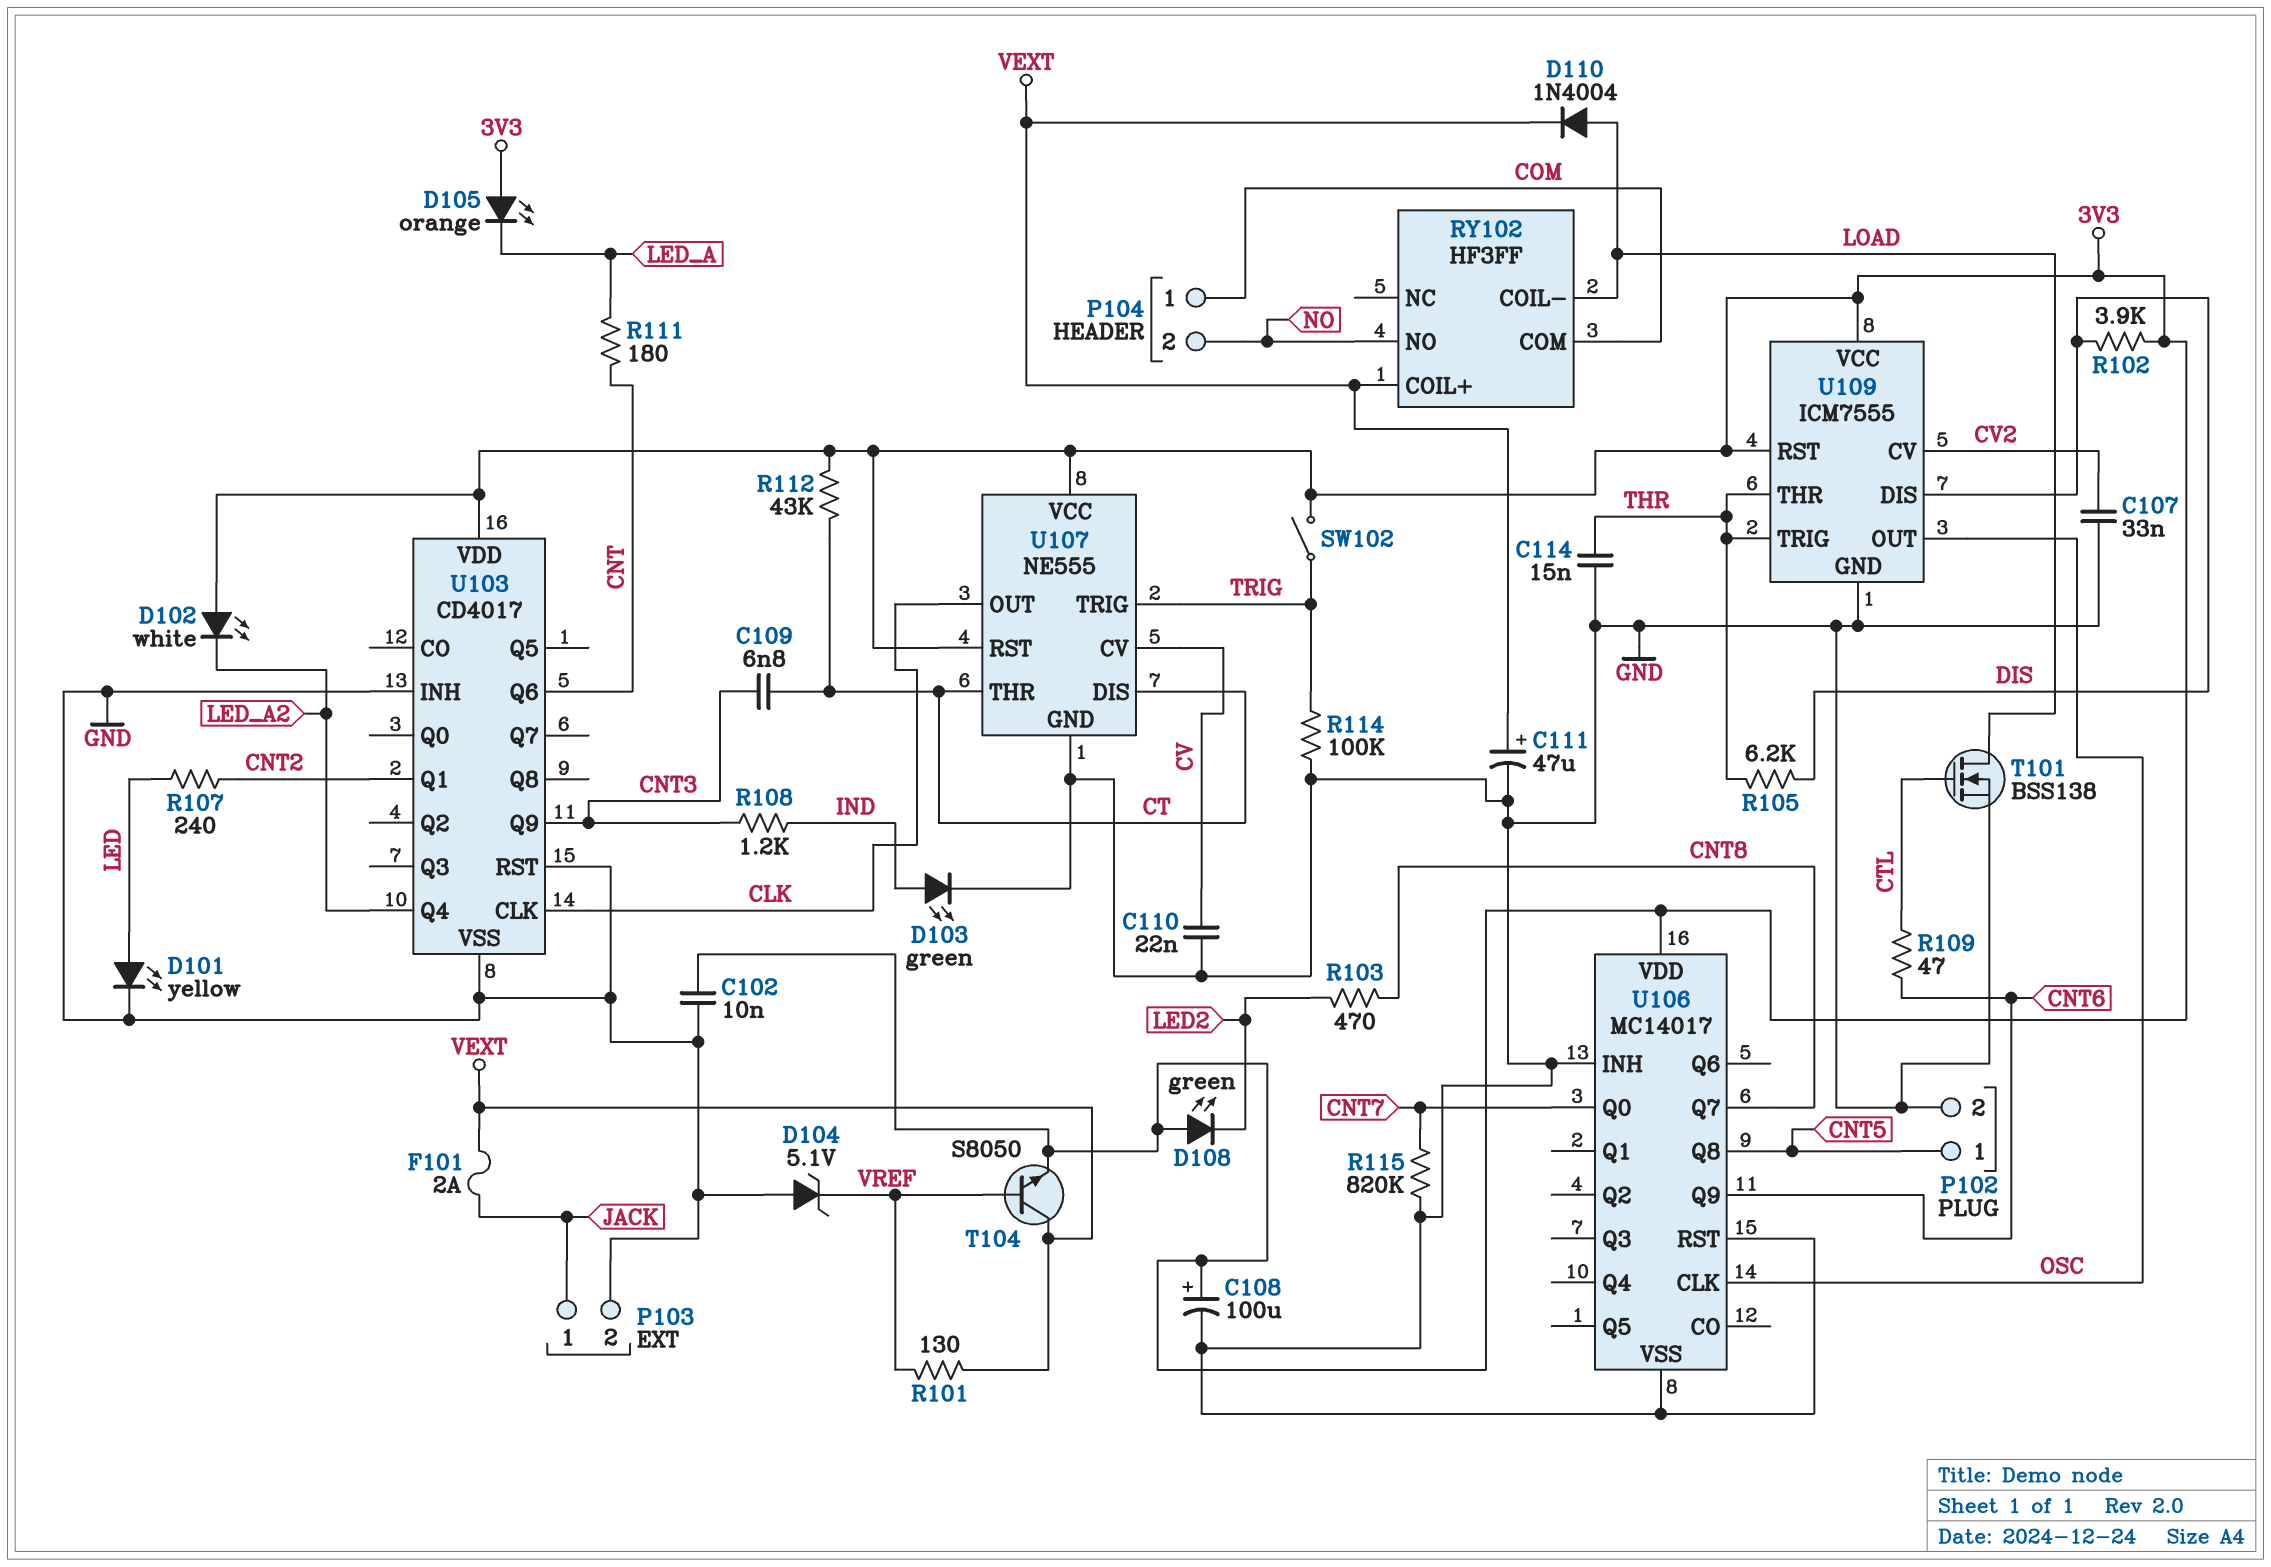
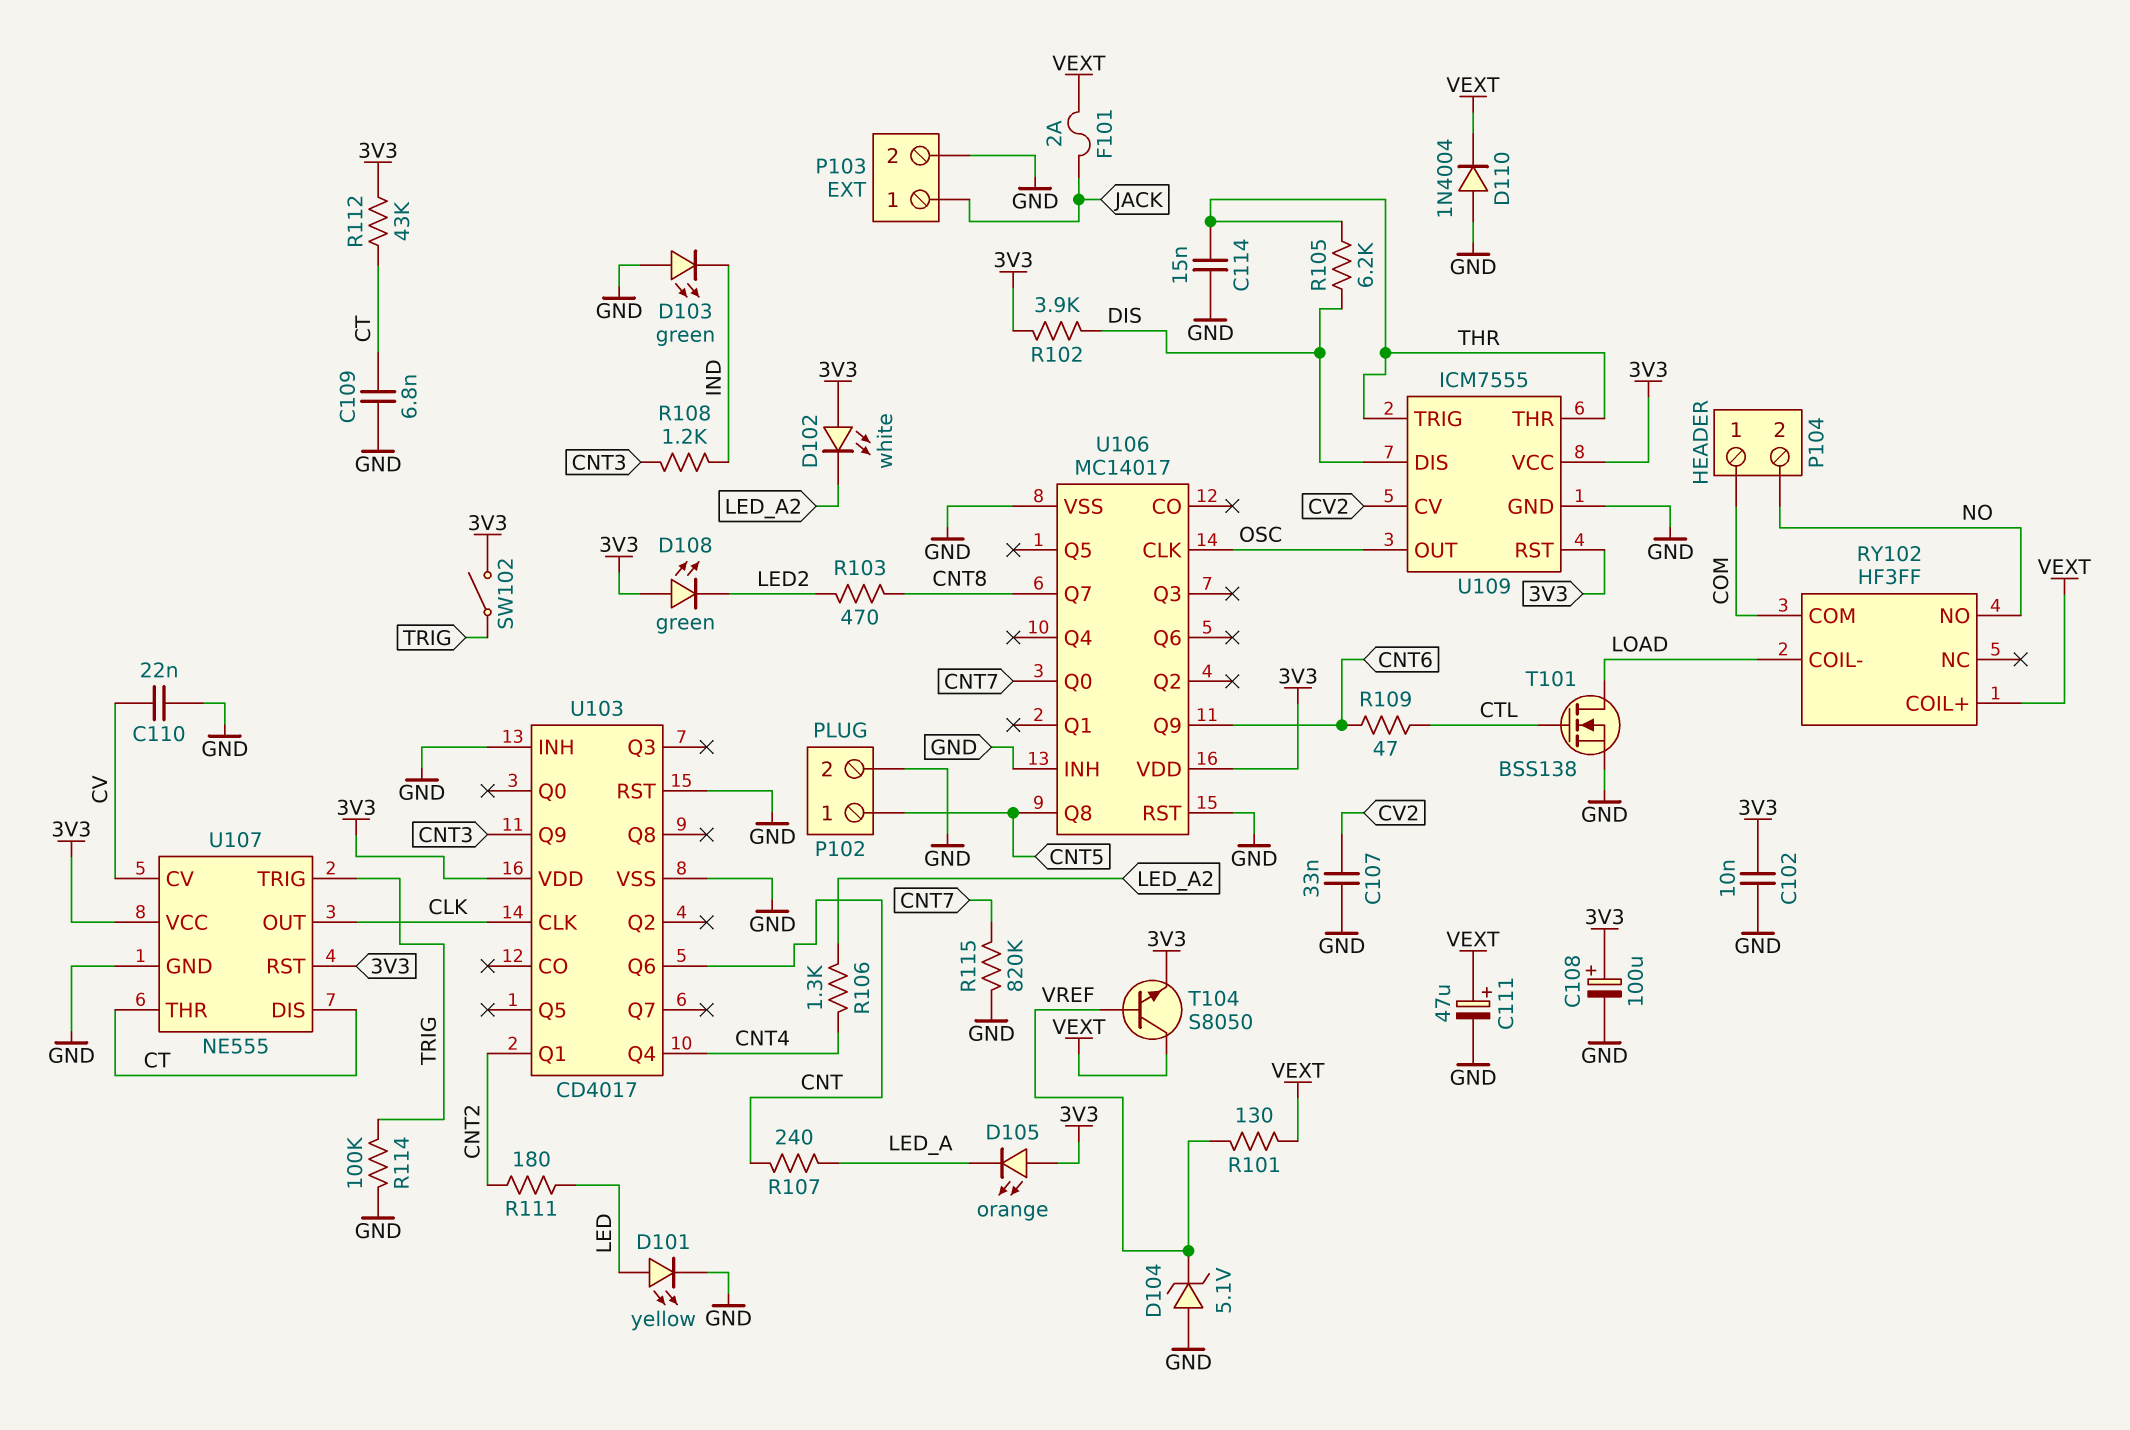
C109: 6.8nF (CNT3, CT) -> 6.8nF (CT, GND)
D103: LED green (A IND, K GND) -> LED green (A GND, K IND)
D110: diode 1N4004 (A LOAD, K VEXT) -> diode 1N4004 (A GND, K VEXT)
R106: none -> 1.3k (CNT4, LED_A2)
R107: 240 (CNT2, LED) -> 240 (CNT, LED_A)
R111: 180 (CNT, LED_A) -> 180 (CNT2, LED)
U103 pin Q4: LED_A2 -> CNT4

